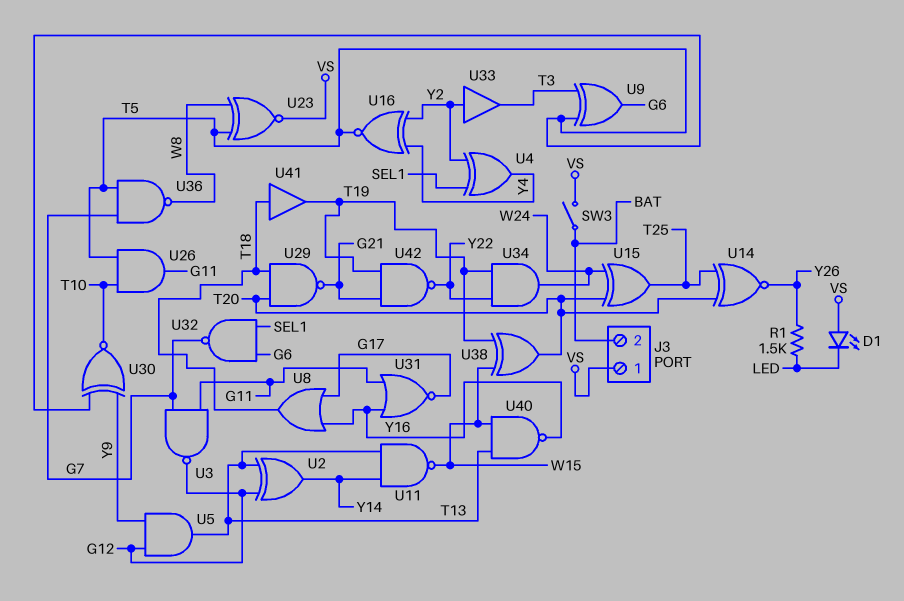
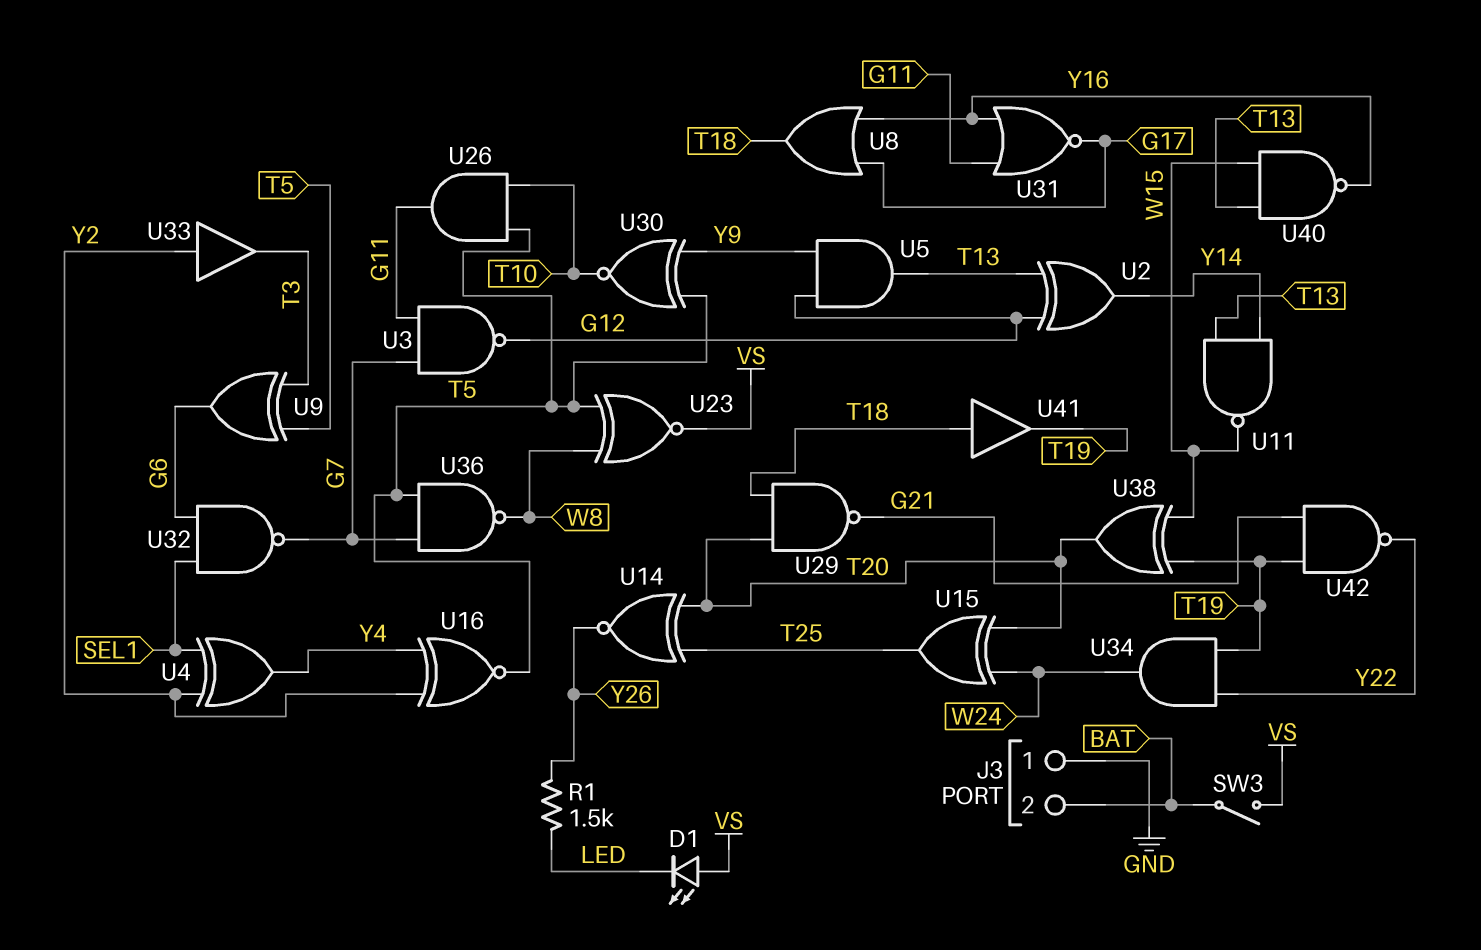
J3 pin 1: VS -> GND

